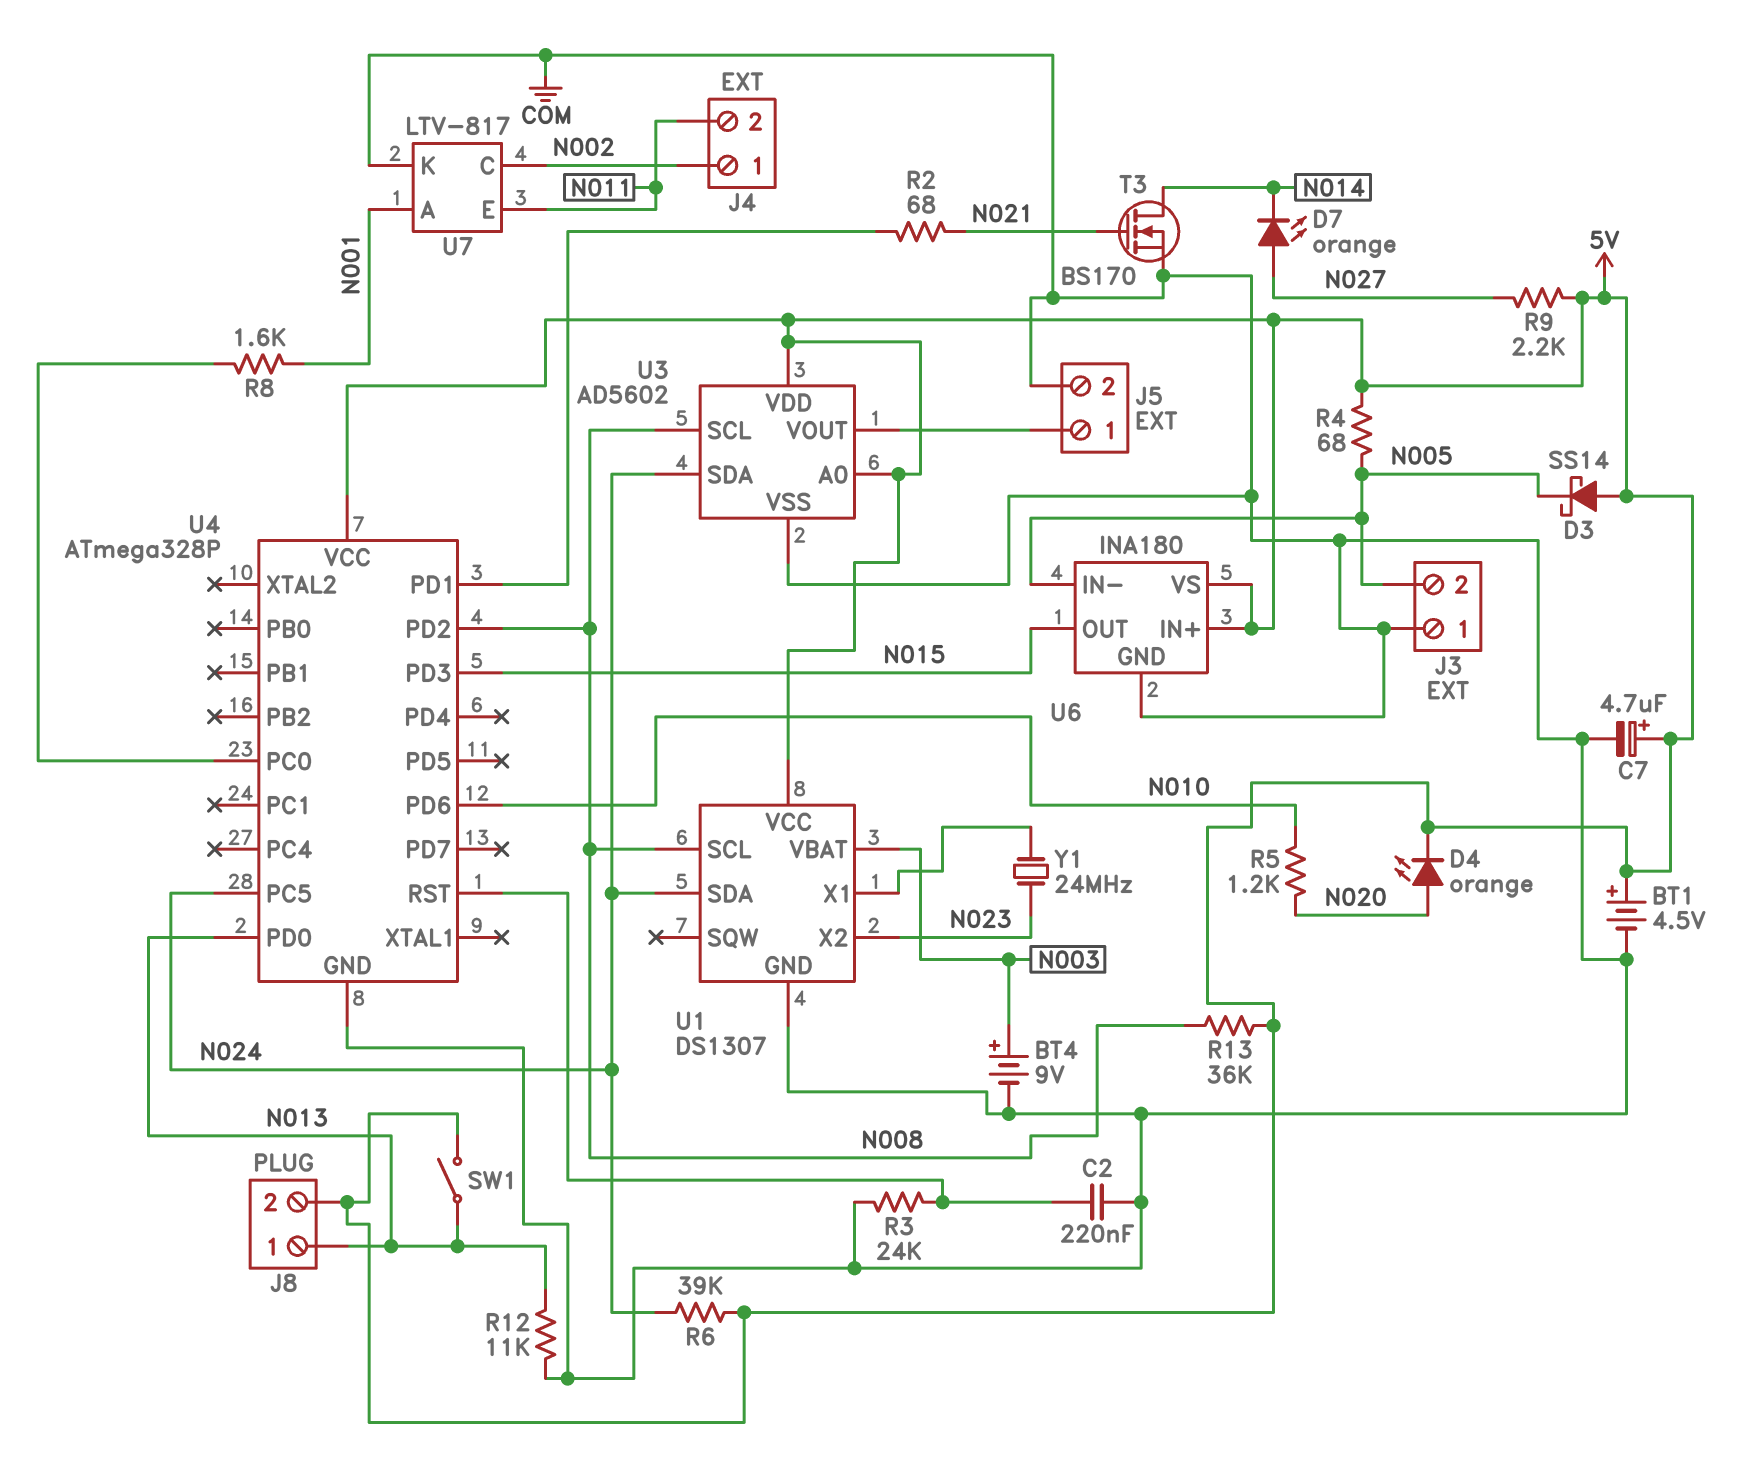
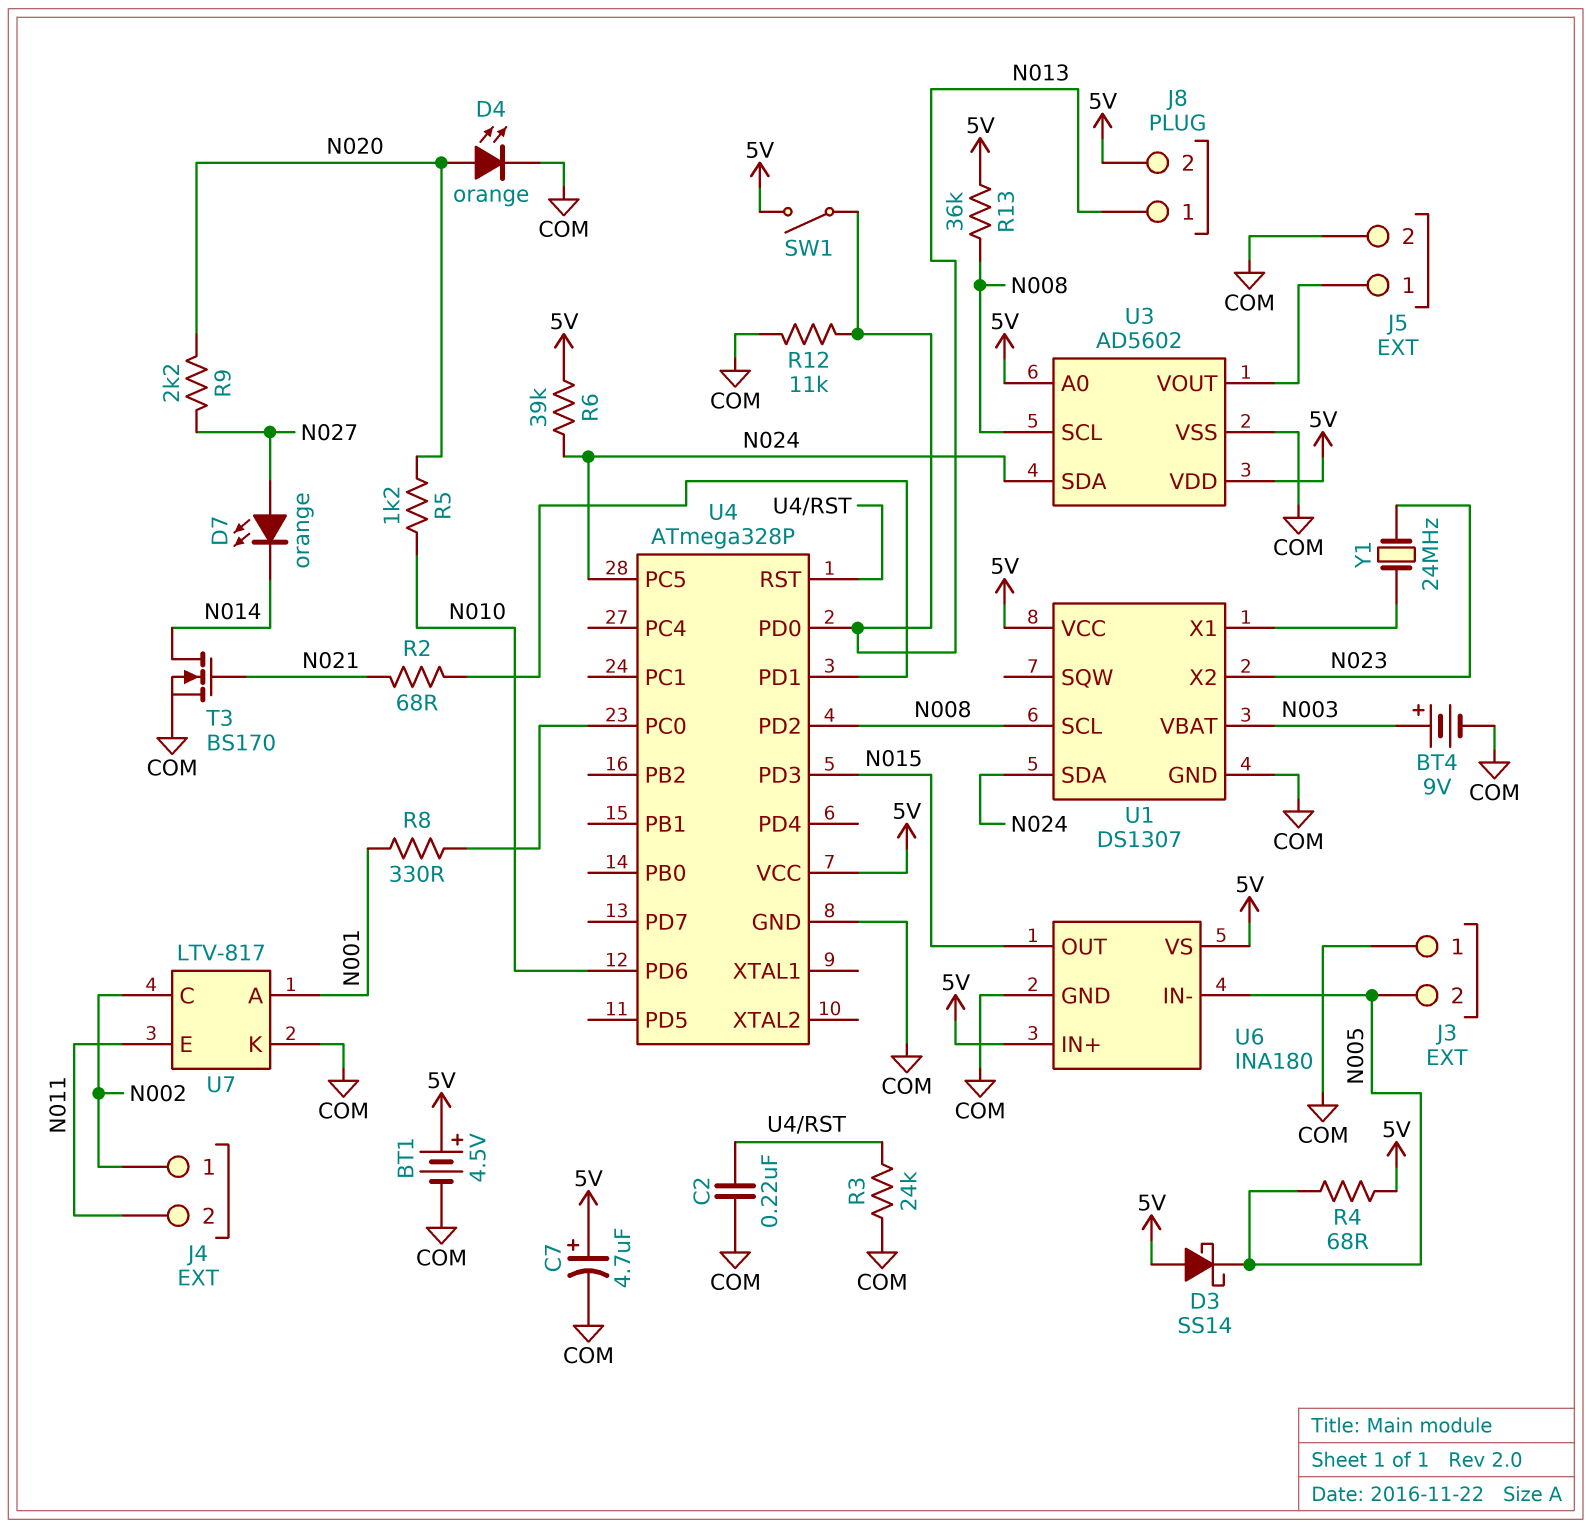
D4: LED orange (A N020, K 5V) -> LED orange (A N020, K COM)
R8: 1.6k (N001, U4/PC0) -> 330 (N001, U4/PC0)
R9: 2.2k (5V, N027) -> 2.2k (N020, N027)

